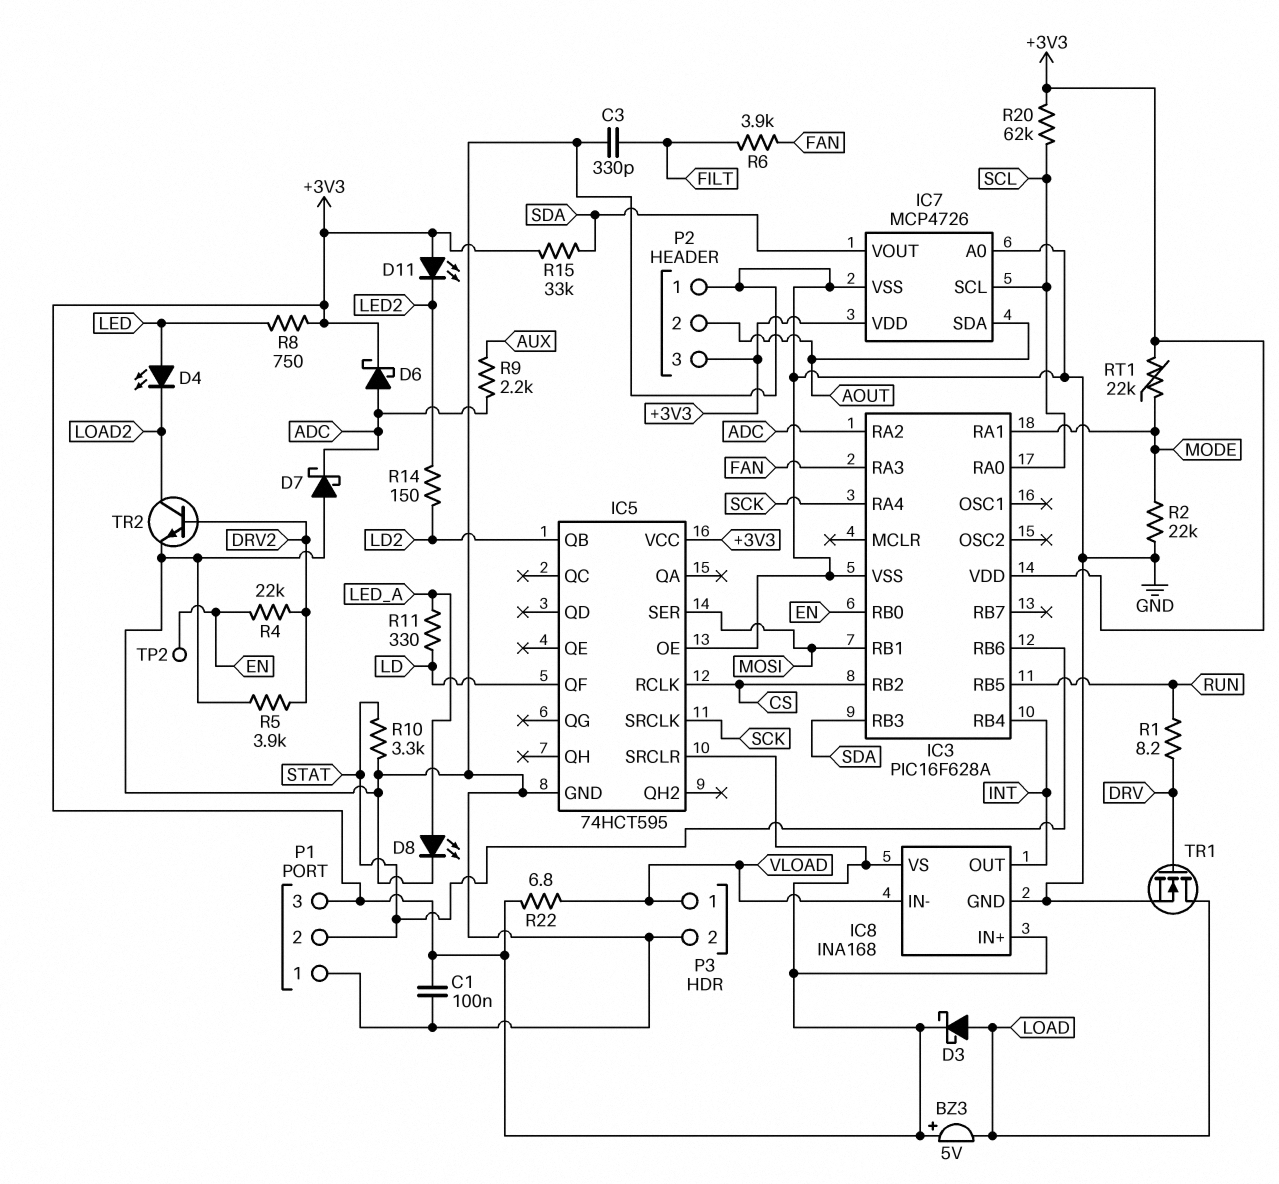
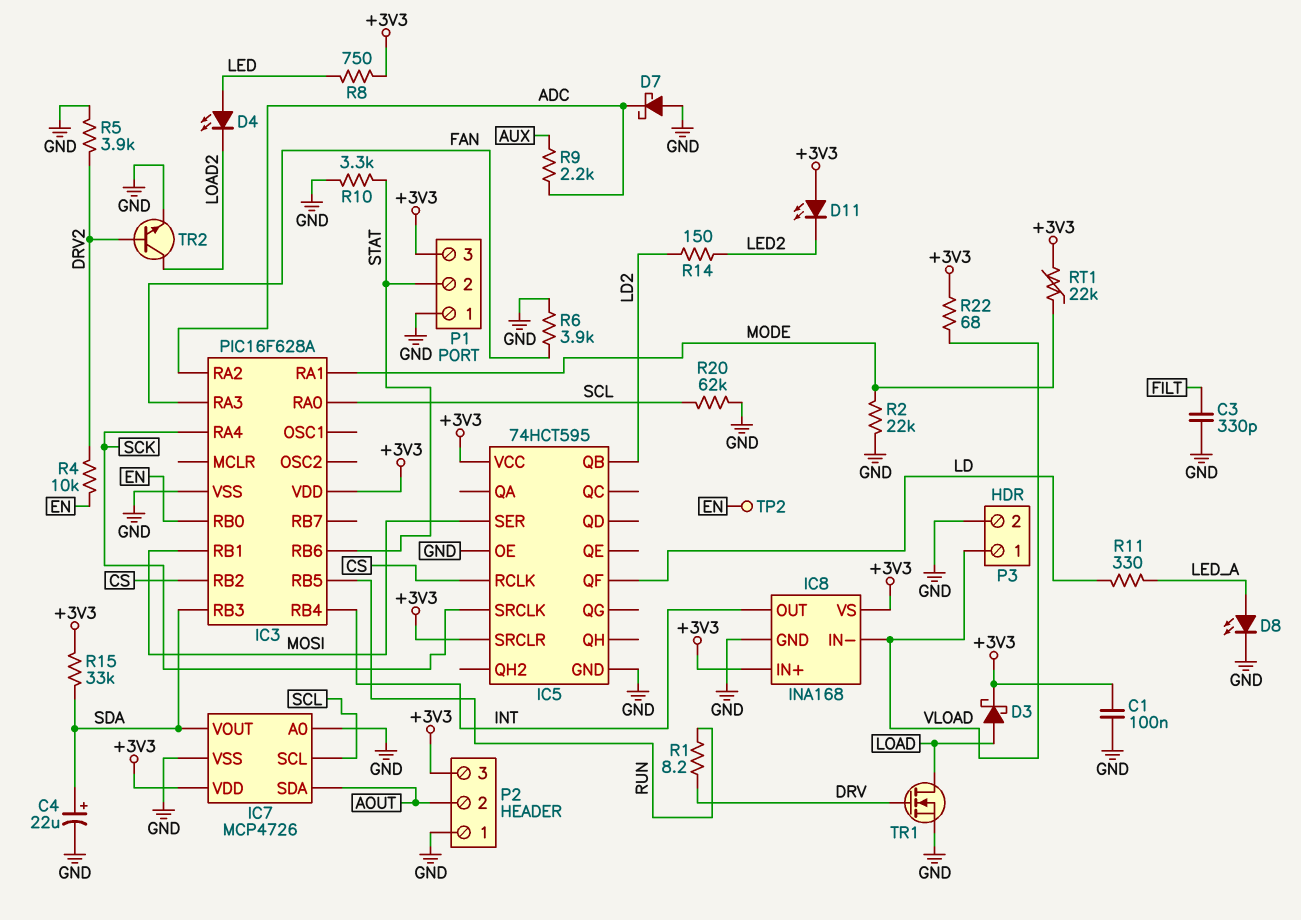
BZ3: buzzer 5V (plus +3V3, minus LOAD) -> none
C4: none -> 22uF (plus SDA, minus GND)
D6: schottky (A ADC, K +3V3) -> none
R4: 22k (DRV2, EN) -> 10k (DRV2, EN)
R6: 3.9k (FAN, FILT) -> 3.9k (FAN, GND)
R20: 62k (+3V3, SCL) -> 62k (GND, SCL)
R22: 6.8 (+3V3, VLOAD) -> 68 (+3V3, VLOAD)

